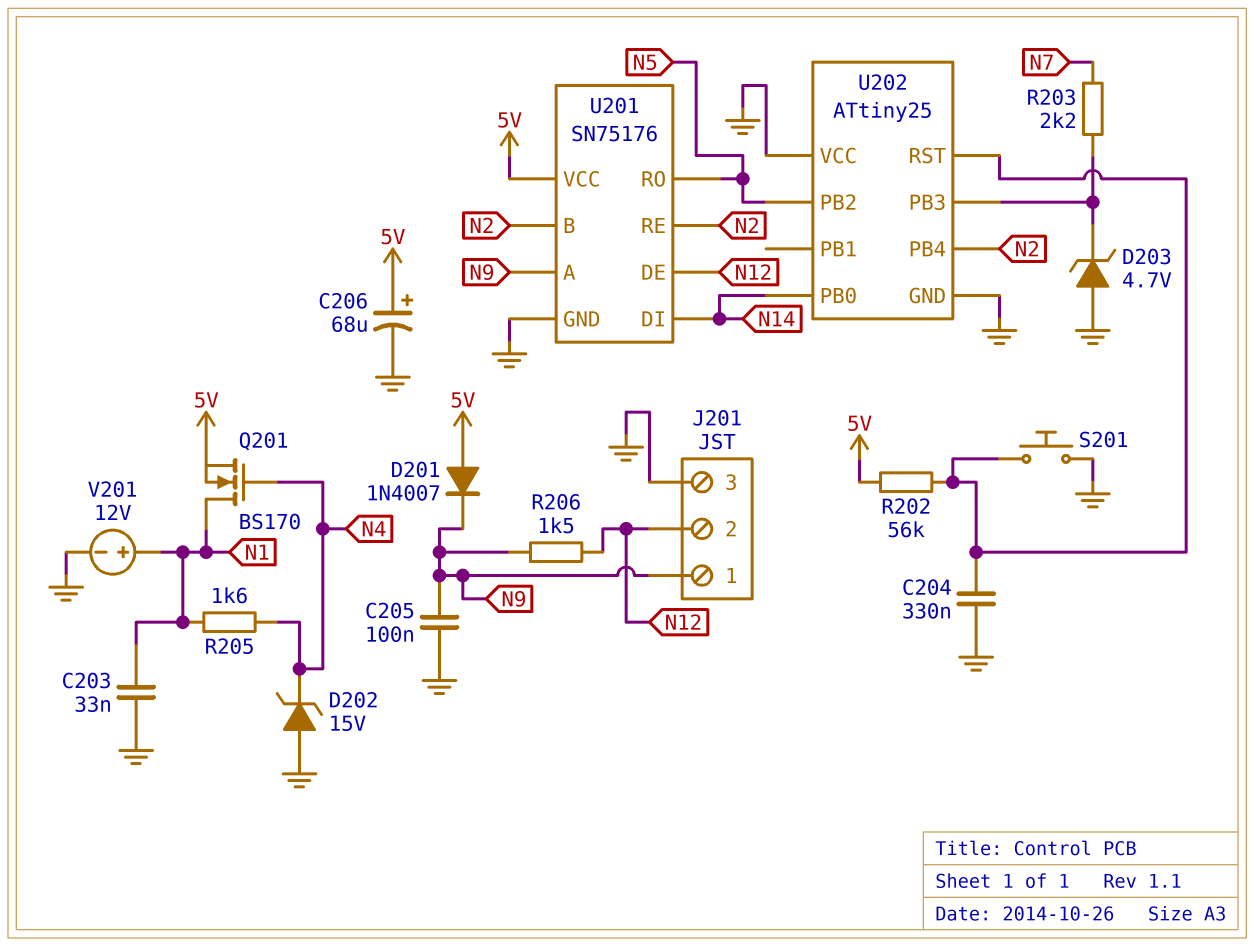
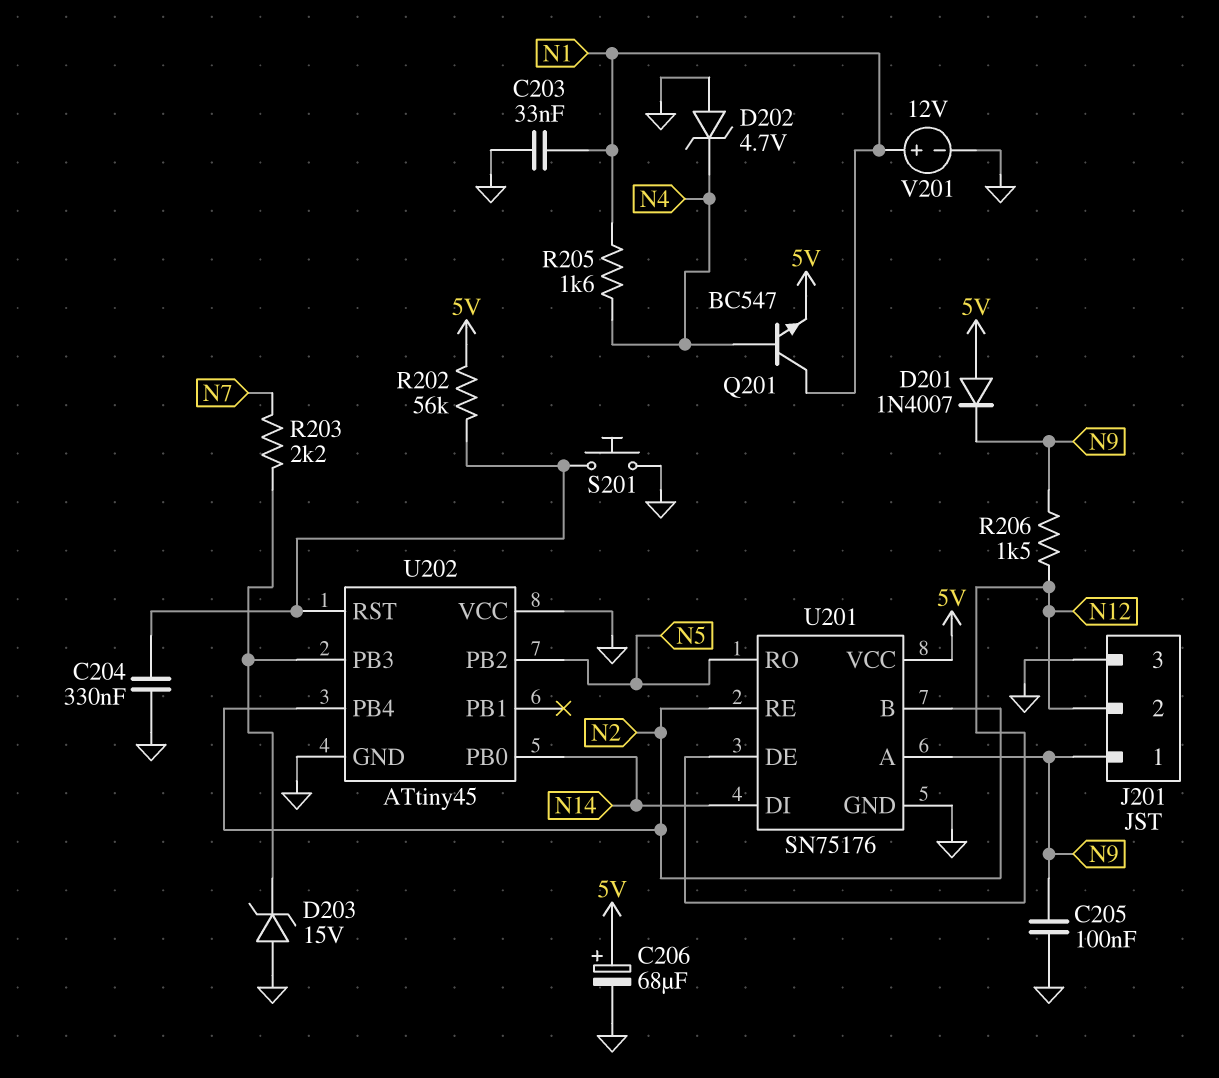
D202: zener 15V (A GND, K N4) -> zener 4.7V (A GND, K N4)
D203: zener 4.7V (A GND, K U202/PB3) -> zener 15V (A GND, K U202/PB3)
Q201: NMOS BS170 (G N4, D N1, S 5V) -> NPN BC547 (B N4, C N1, E 5V)
U202: ATtiny25 -> ATtiny45

